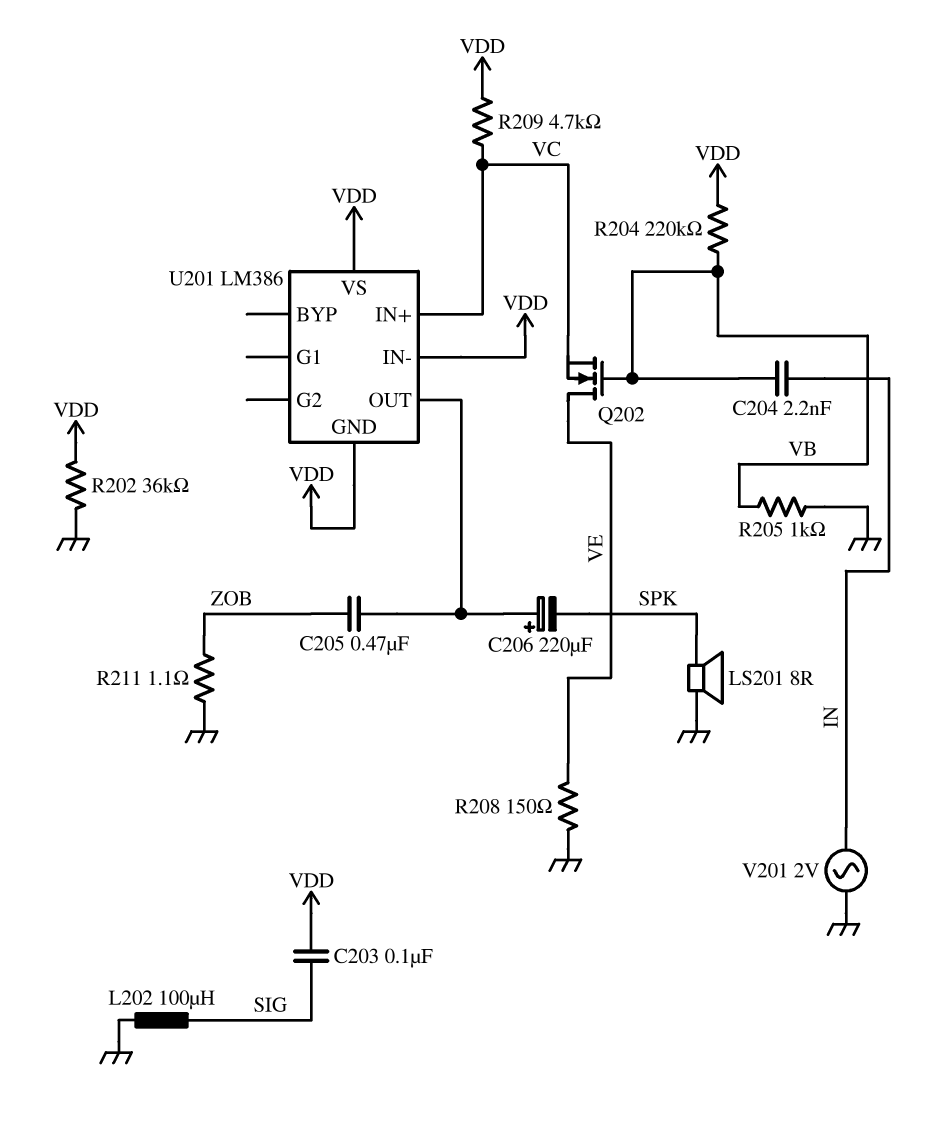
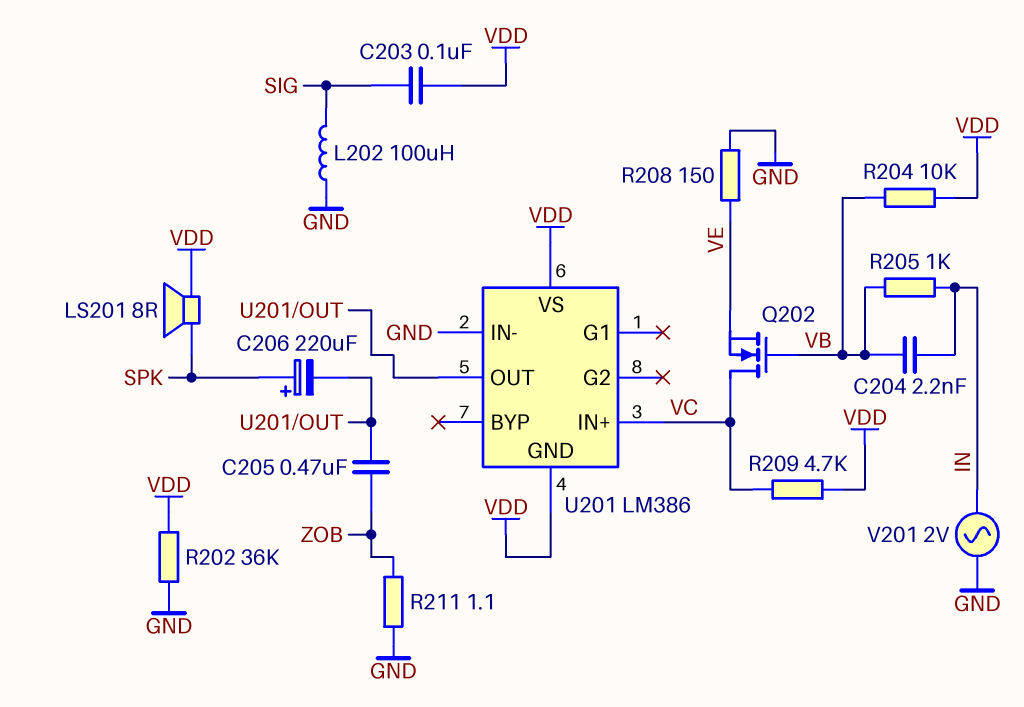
C206: 220uF (plus U201/OUT, minus SPK) -> 220uF (plus SPK, minus U201/OUT)
LS201: speaker 8R (GND, SPK) -> speaker 8R (SPK, VDD)
Q202: NMOS (G VB, D VE, S VC) -> NMOS (G VB, D VC, S VE)
R204: 220k (VB, VDD) -> 10k (VB, VDD)
R205: 1k (GND, VB) -> 1k (IN, VB)
U201 pin IN-: VDD -> GND

